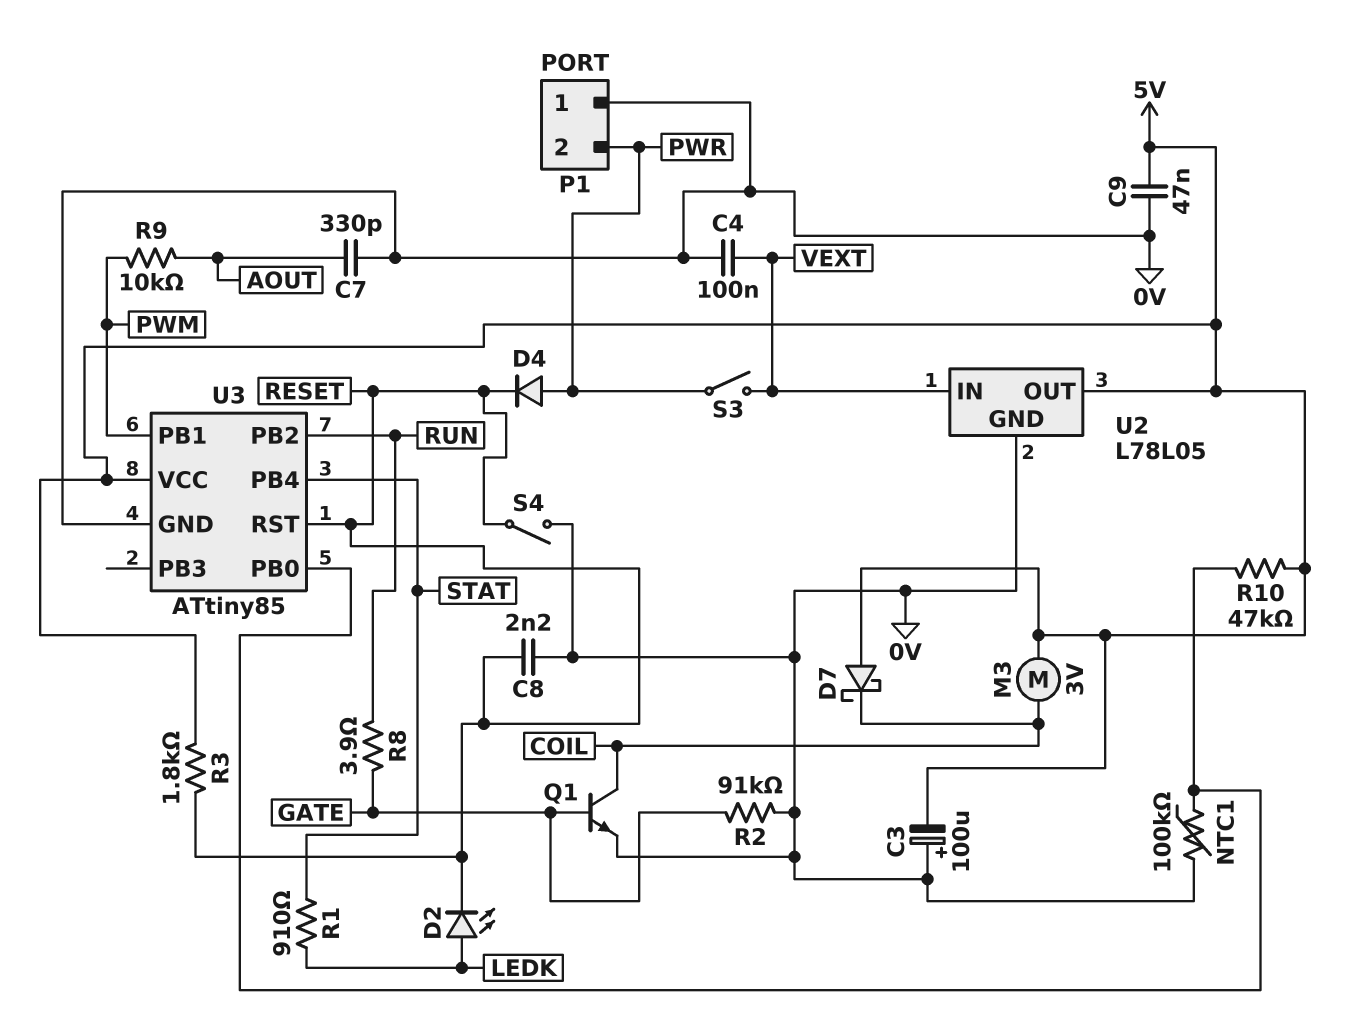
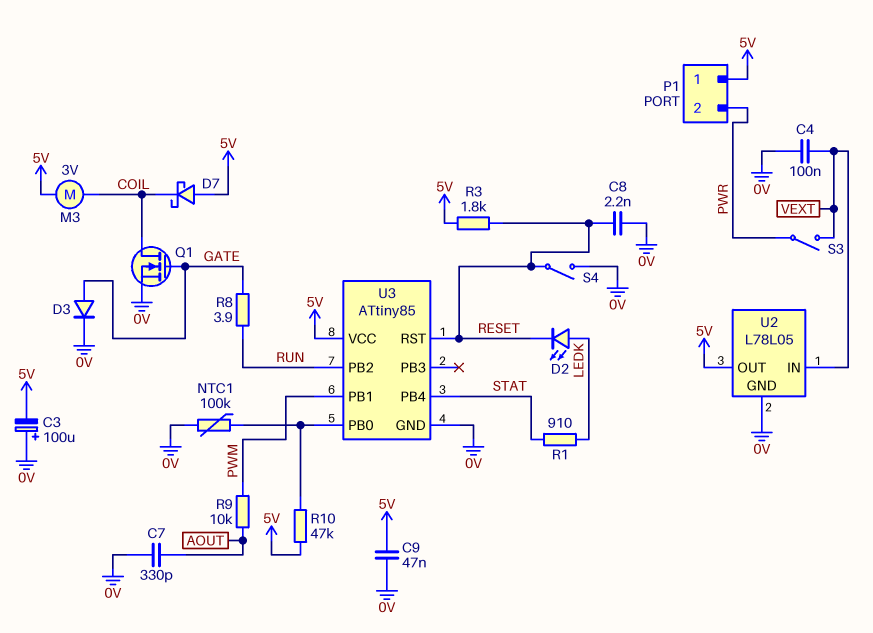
D3: none -> diode (A GATE, K 0V)
D4: diode (A PWR, K RESET) -> none
P1 pin 1: 0V -> 5V
Q1: NPN (B GATE, C COIL, E 0V) -> NMOS (G GATE, D COIL, S 0V)
R2: 91k (0V, GATE) -> none

